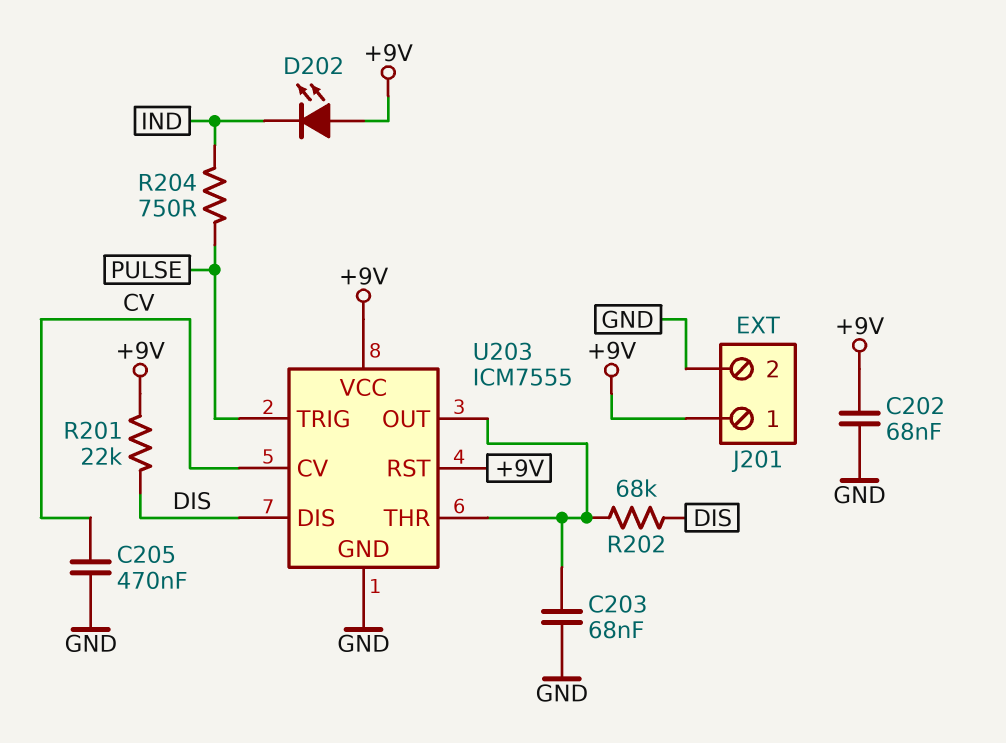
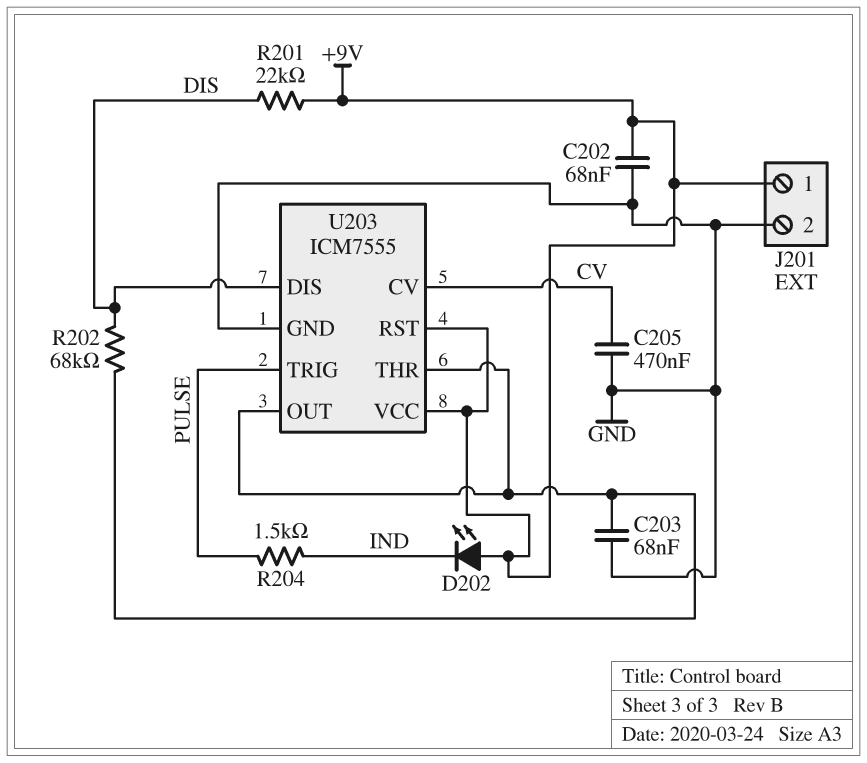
R204: 750 (IND, PULSE) -> 1.5k (IND, PULSE)

